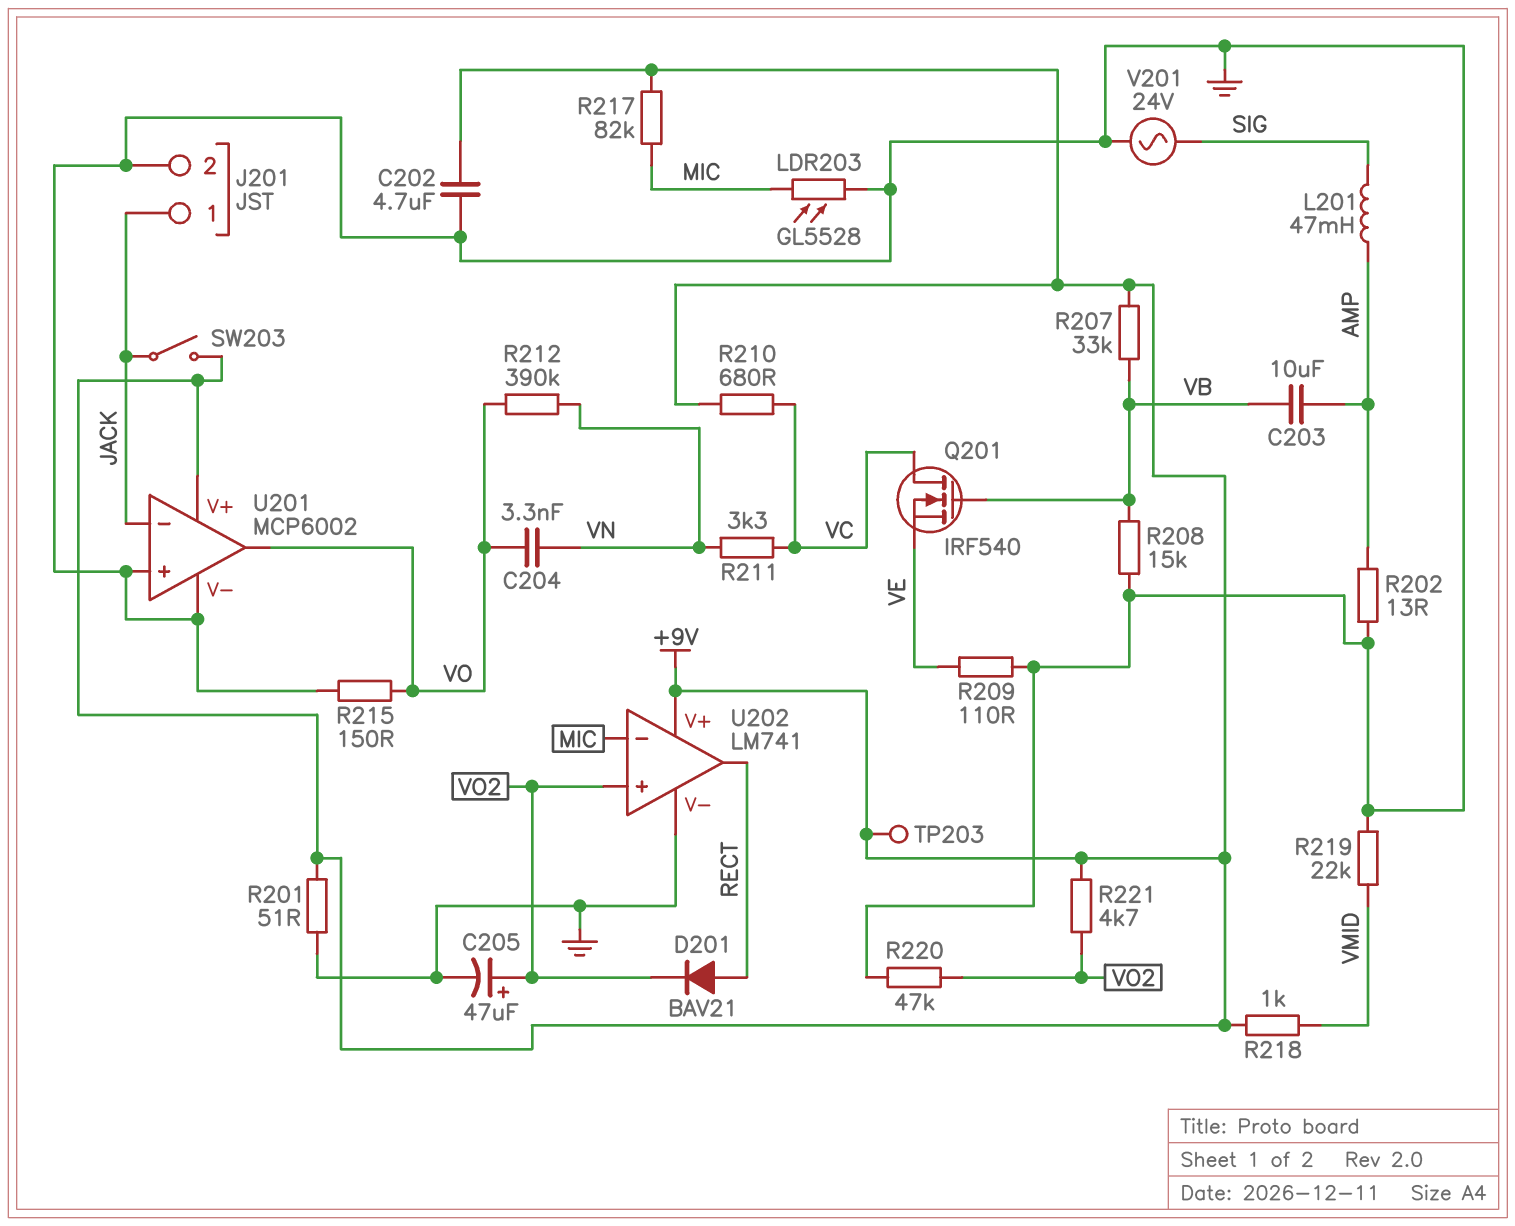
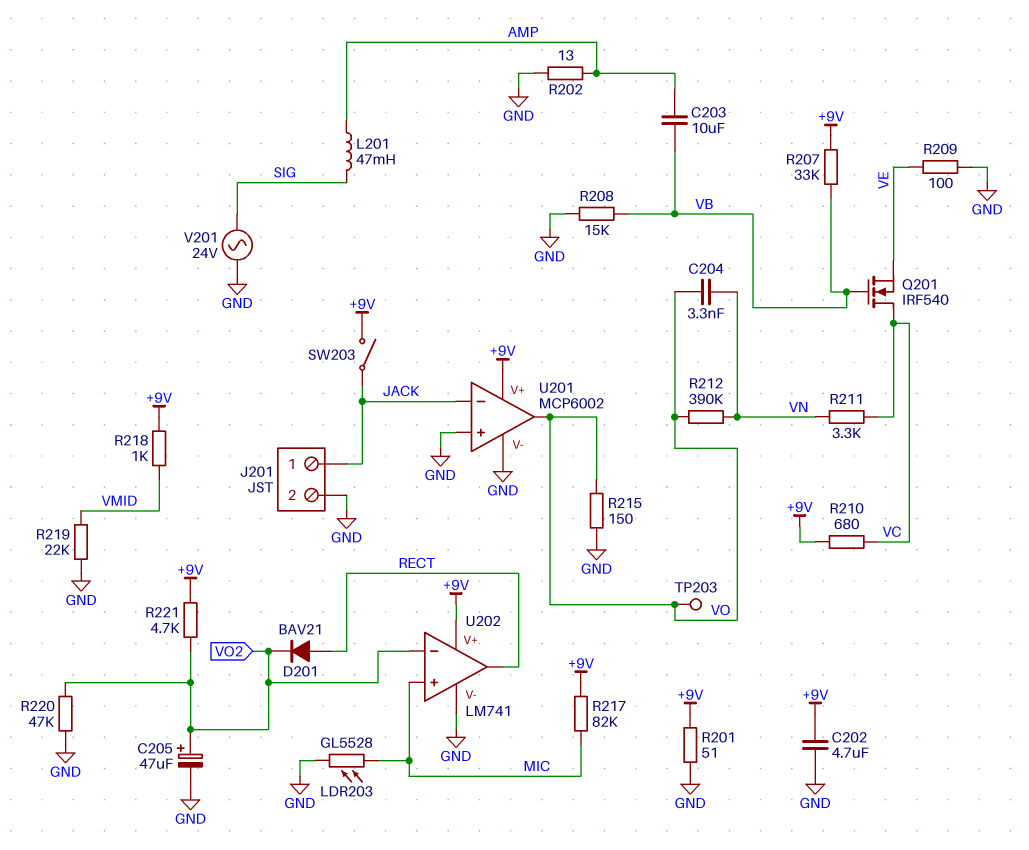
R209: 110 (GND, VE) -> 100 (GND, VE)
TP203: test point (+9V) -> test point (VO)
U202 pin in+: VO2 -> MIC
U202 pin in-: MIC -> VO2

